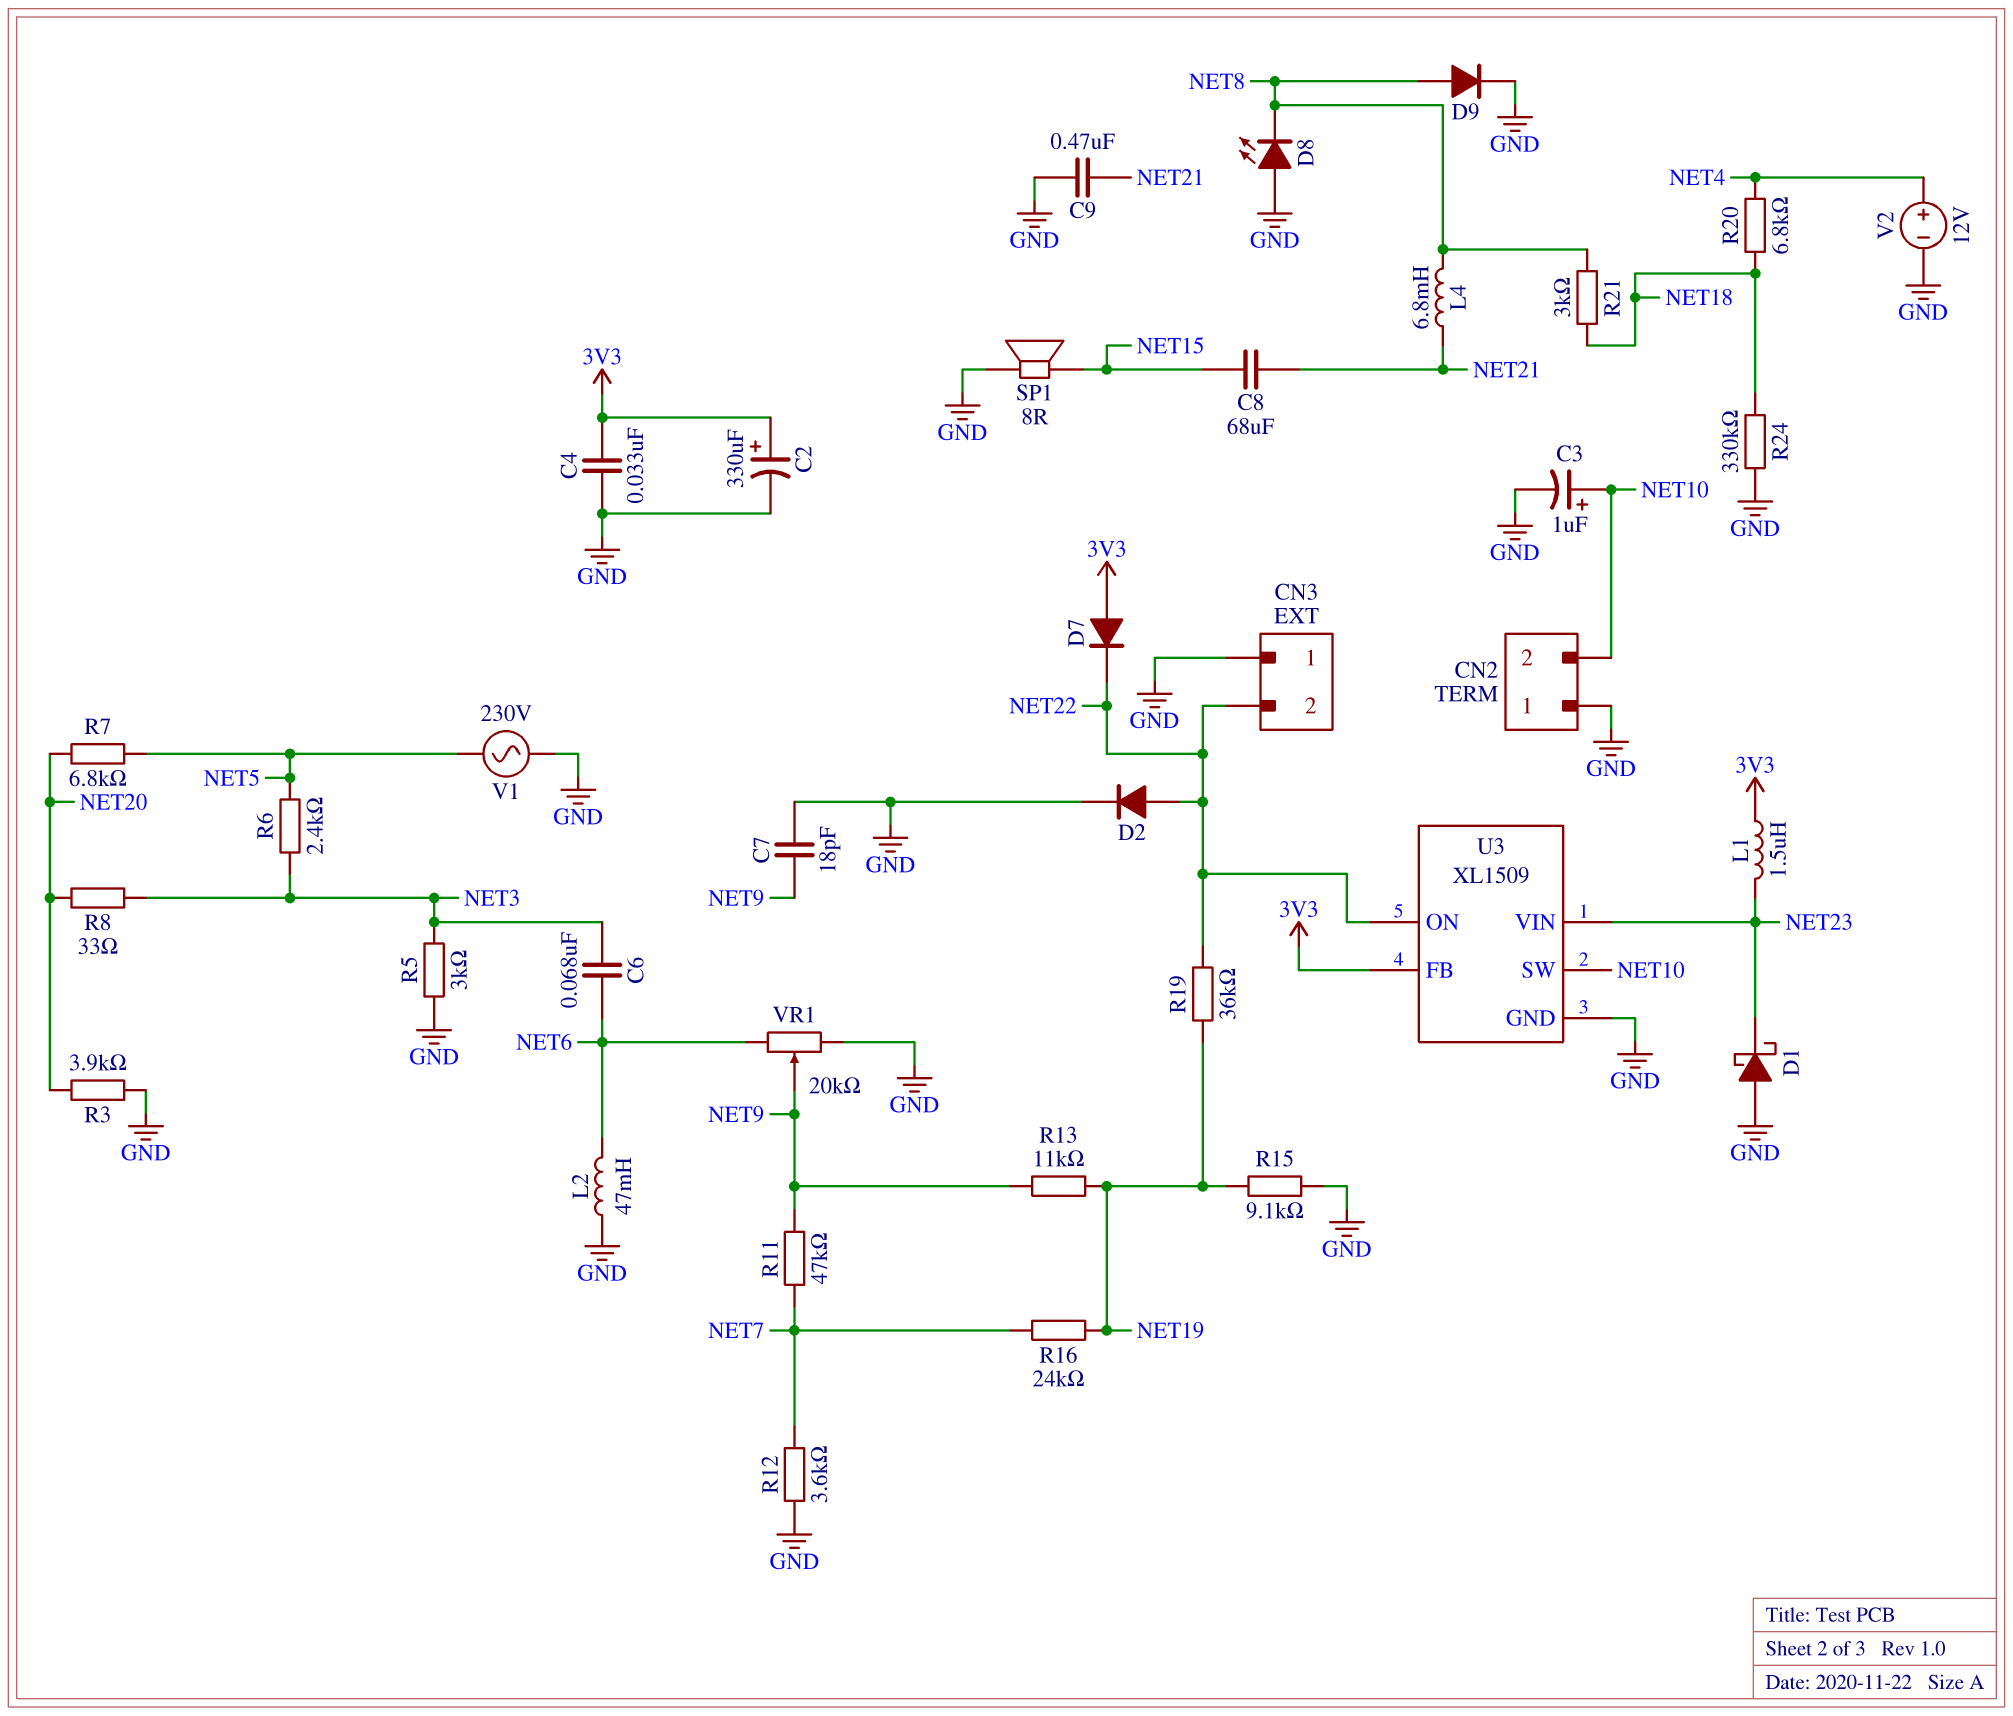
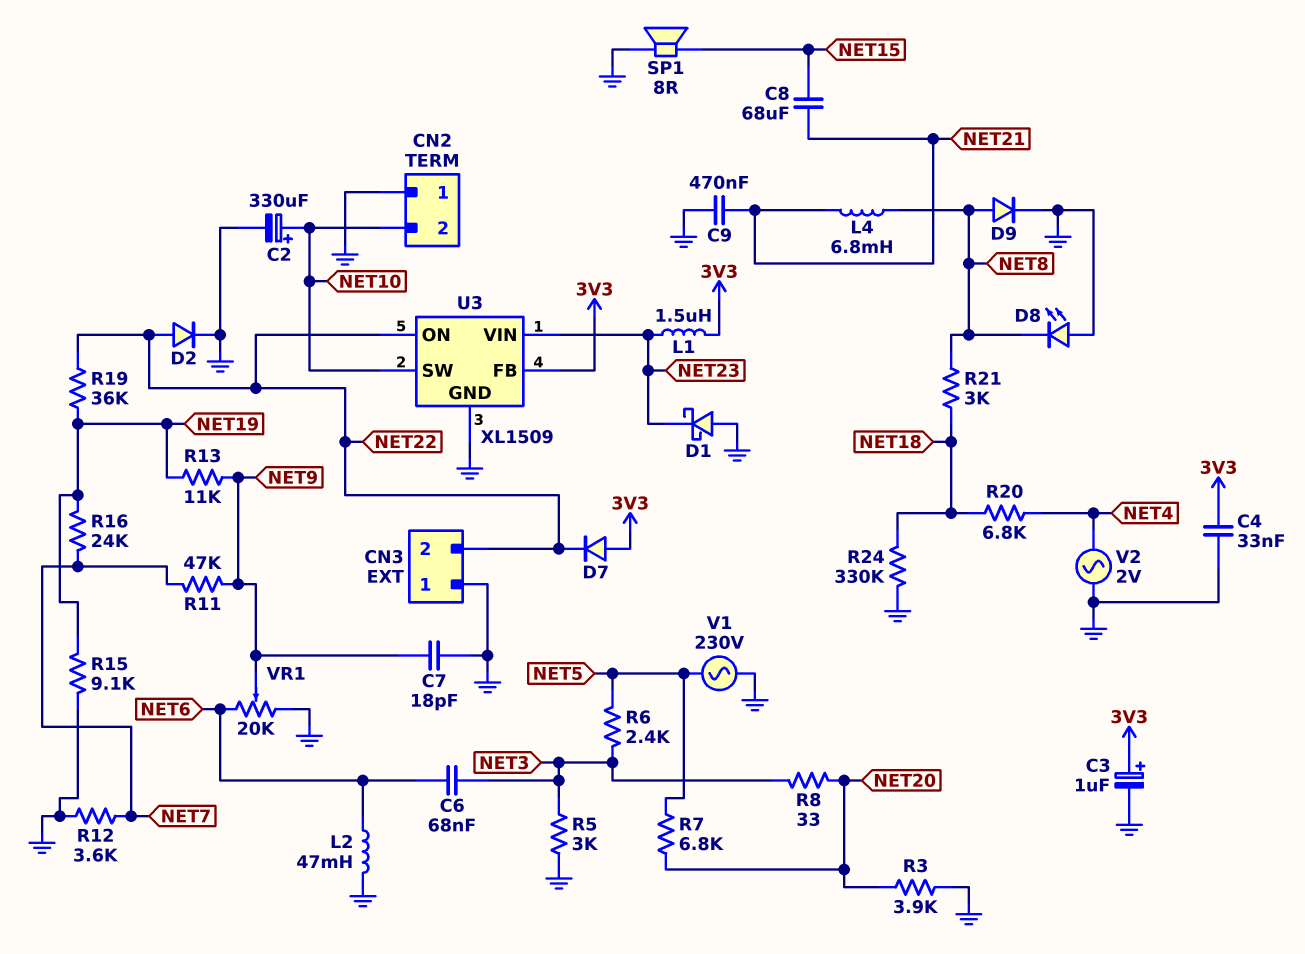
C2: 330uF (plus 3V3, minus GND) -> 330uF (plus NET10, minus GND)
C3: 1uF (plus NET10, minus GND) -> 1uF (plus 3V3, minus GND)
V2: 12V (plus NET4, minus GND) -> AC 2V (GND, NET4)

